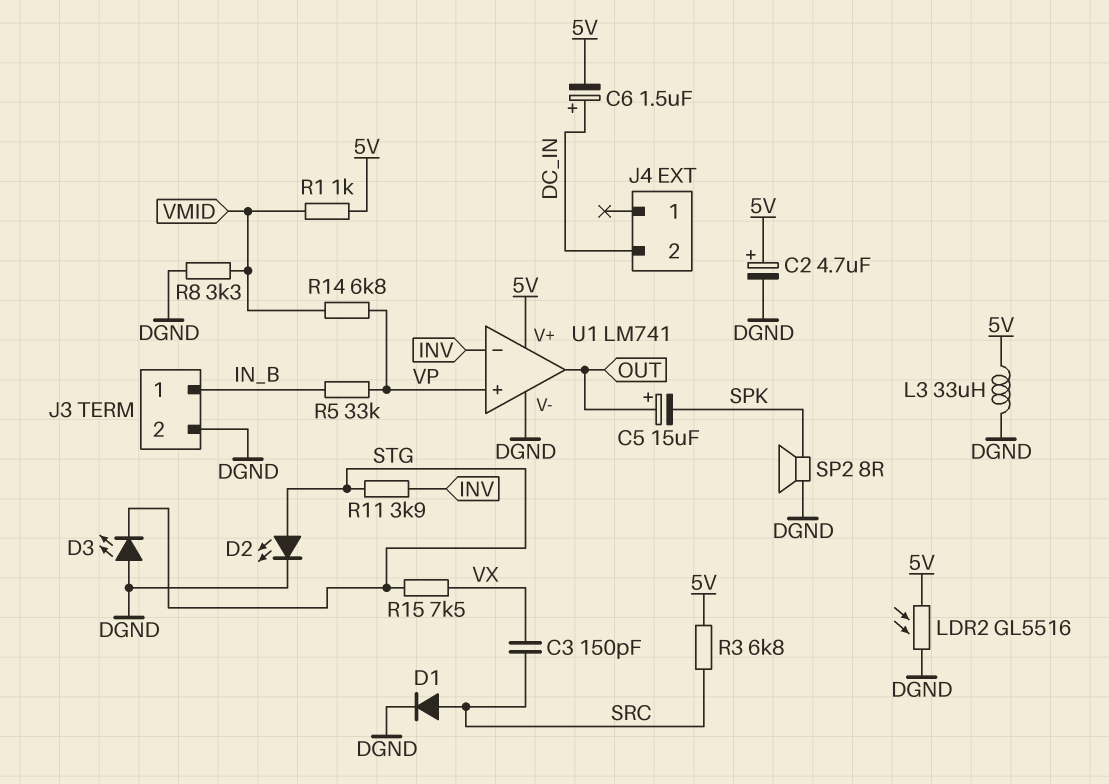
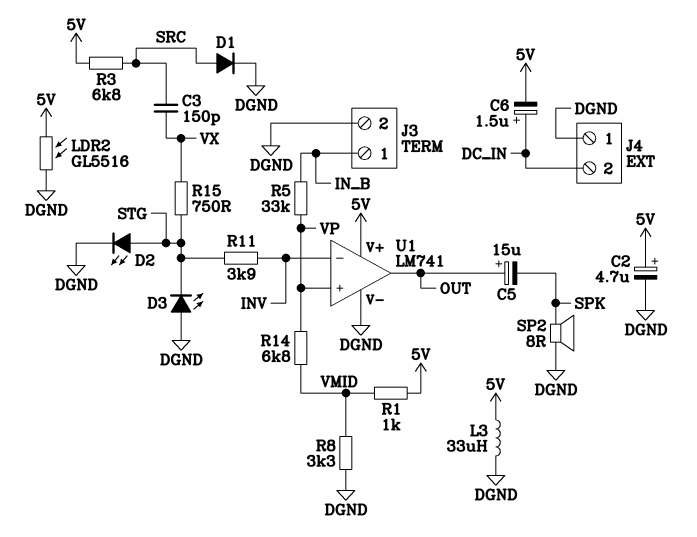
J4 pin 1: none -> DGND
R15: 7.5k (STG, VX) -> 750 (STG, VX)

